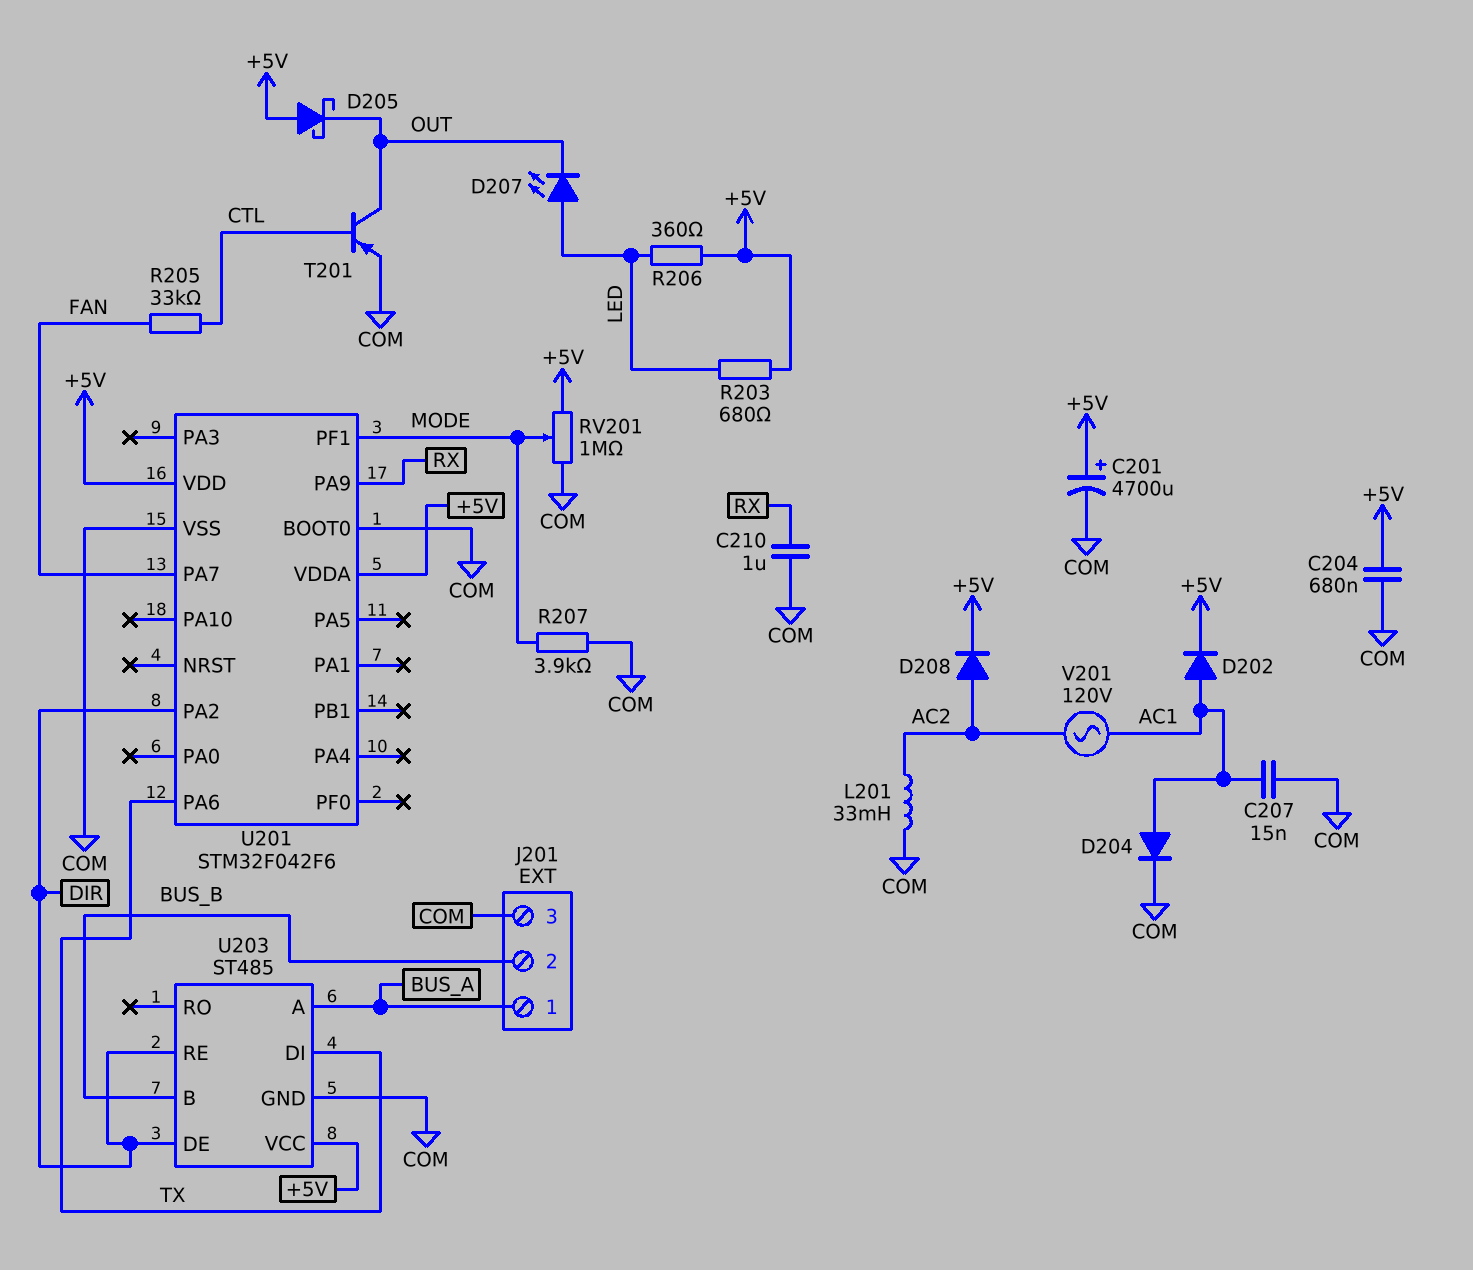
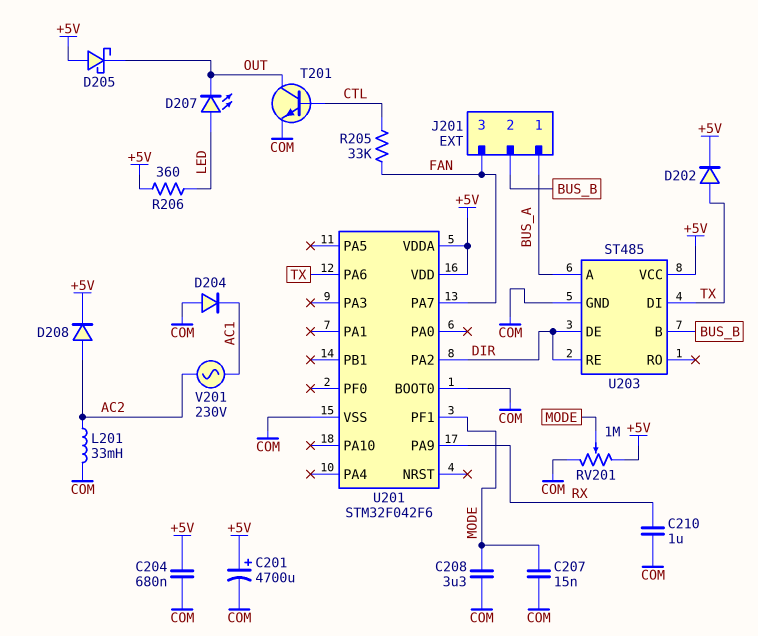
C207: 15nF (AC1, COM) -> 15nF (COM, MODE)
C208: none -> 3.3uF (COM, MODE)
D202: diode (A AC1, K +5V) -> diode (A TX, K +5V)
D204: diode (A AC1, K COM) -> diode (A COM, K AC1)
J201 pin 3: COM -> FAN
R203: 680 (+5V, LED) -> none
R207: 3.9k (COM, MODE) -> none
T201: PNP (B CTL, C OUT, E COM) -> NPN (B CTL, C OUT, E COM)
V201: AC 120V (AC1, AC2) -> AC 230V (AC1, AC2)

